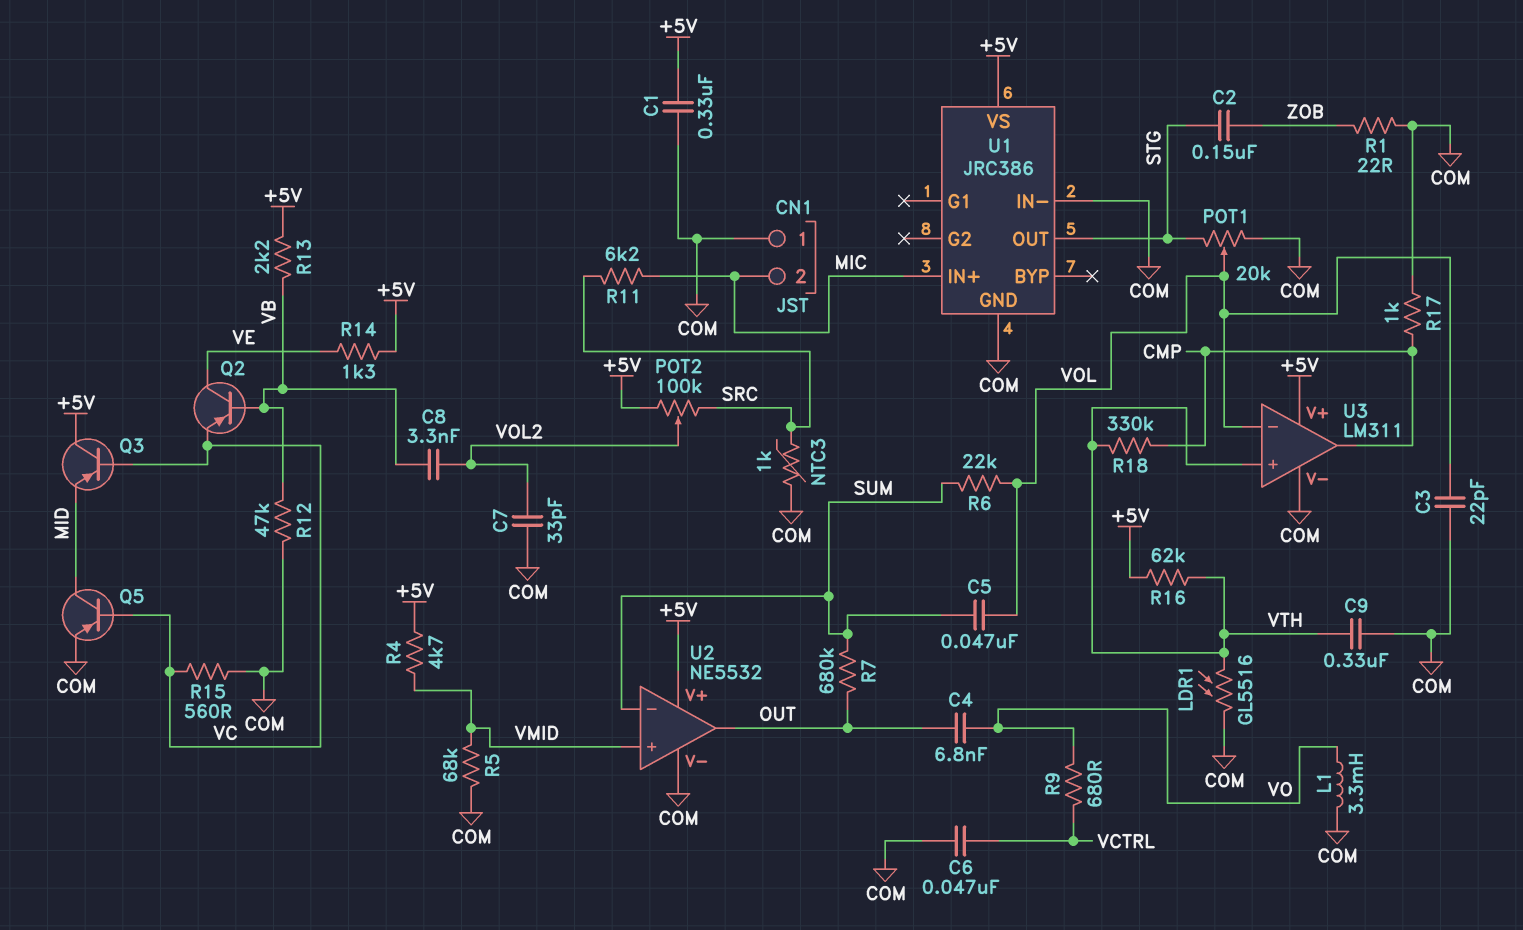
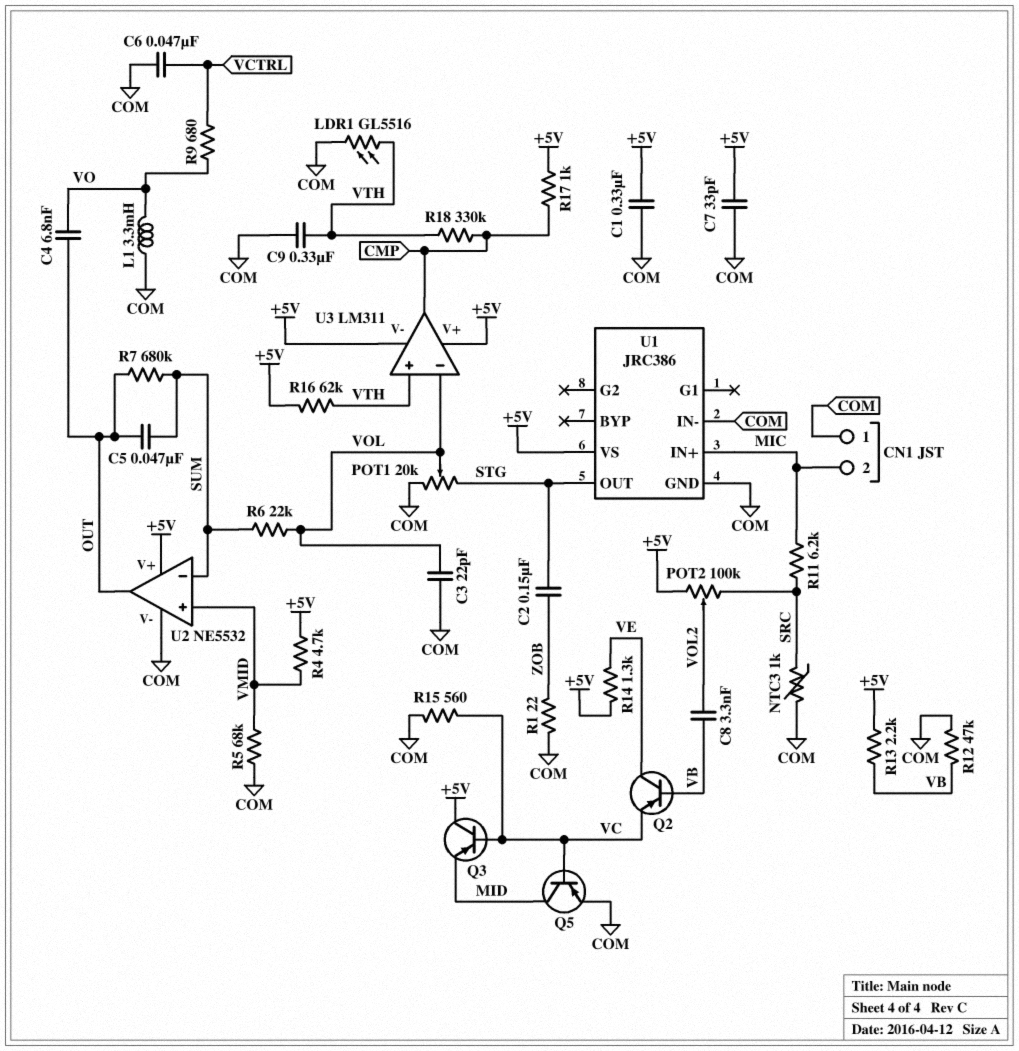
C5: 47nF (SUM, VOL) -> 47nF (OUT, SUM)
C7: 33pF (COM, VOL2) -> 33pF (+5V, COM)
R17: 1k (CMP, COM) -> 1k (+5V, CMP)
U3 pin V-: COM -> +5V

